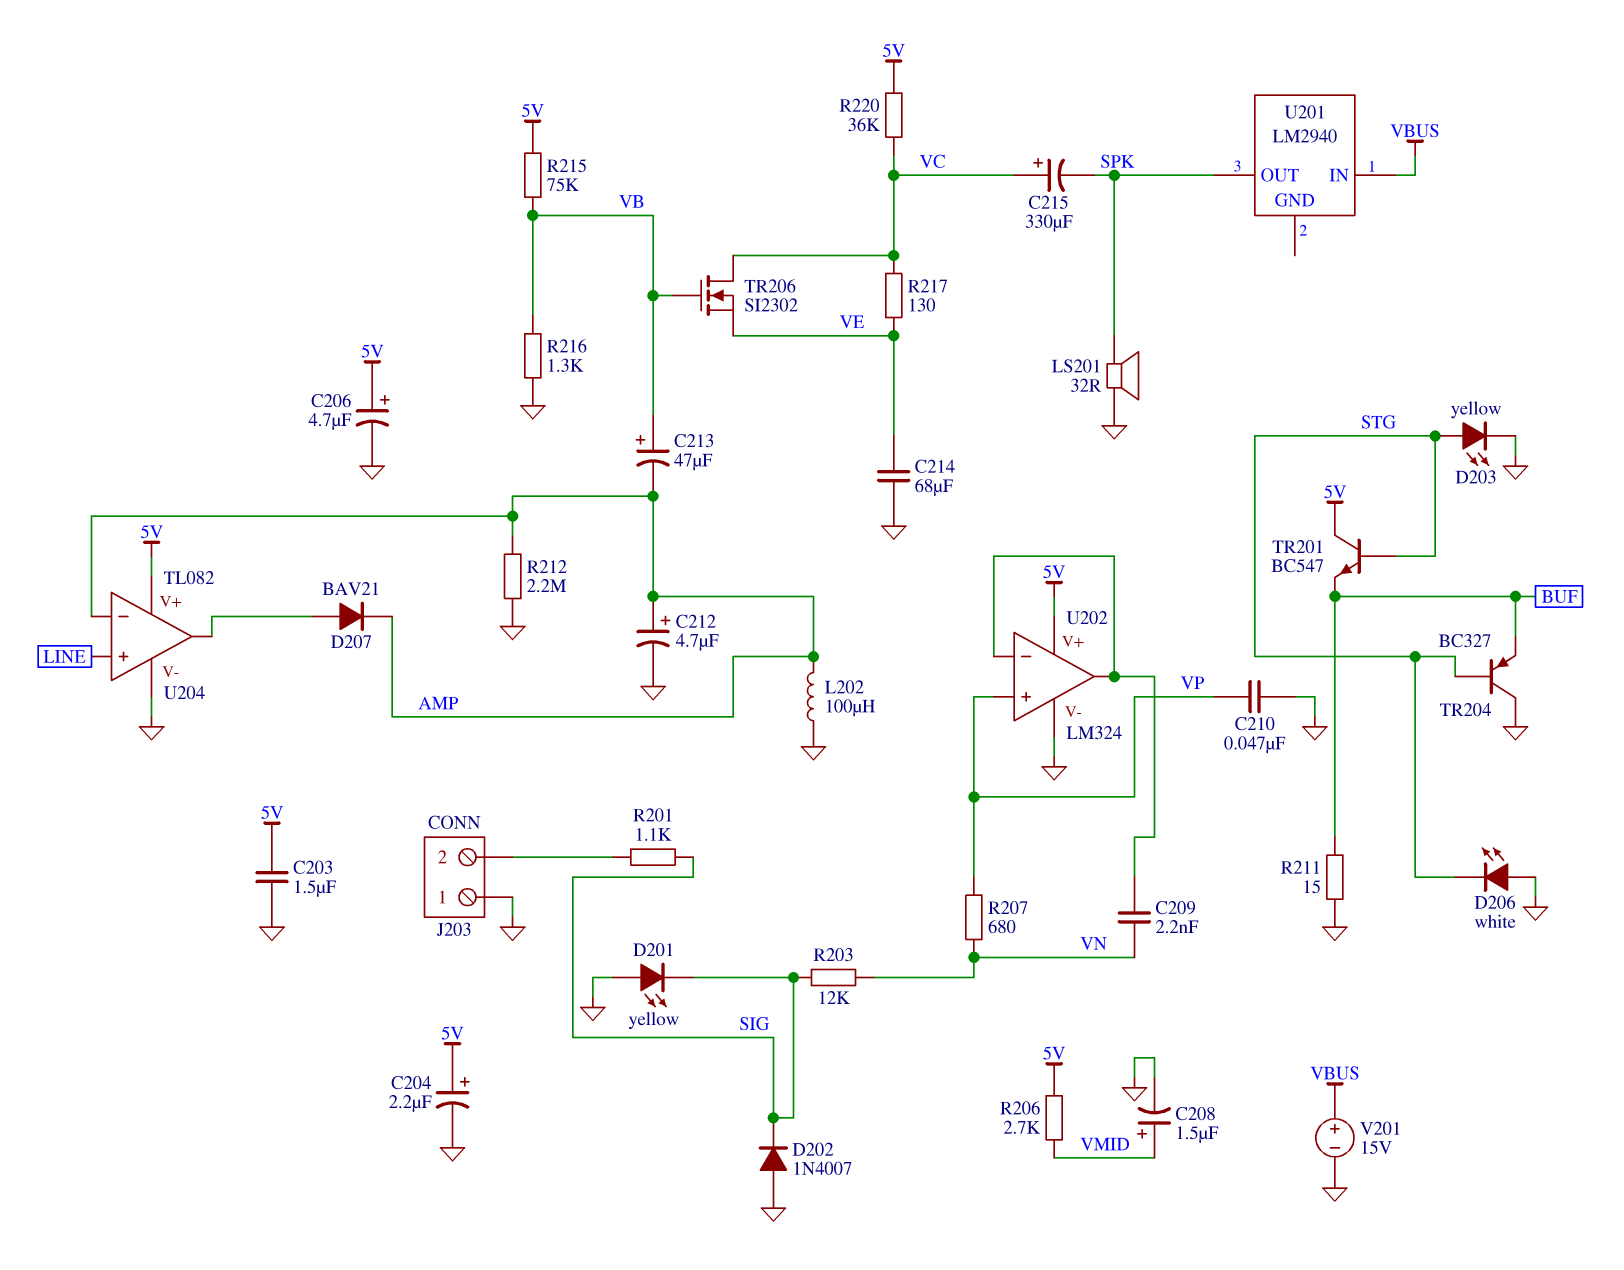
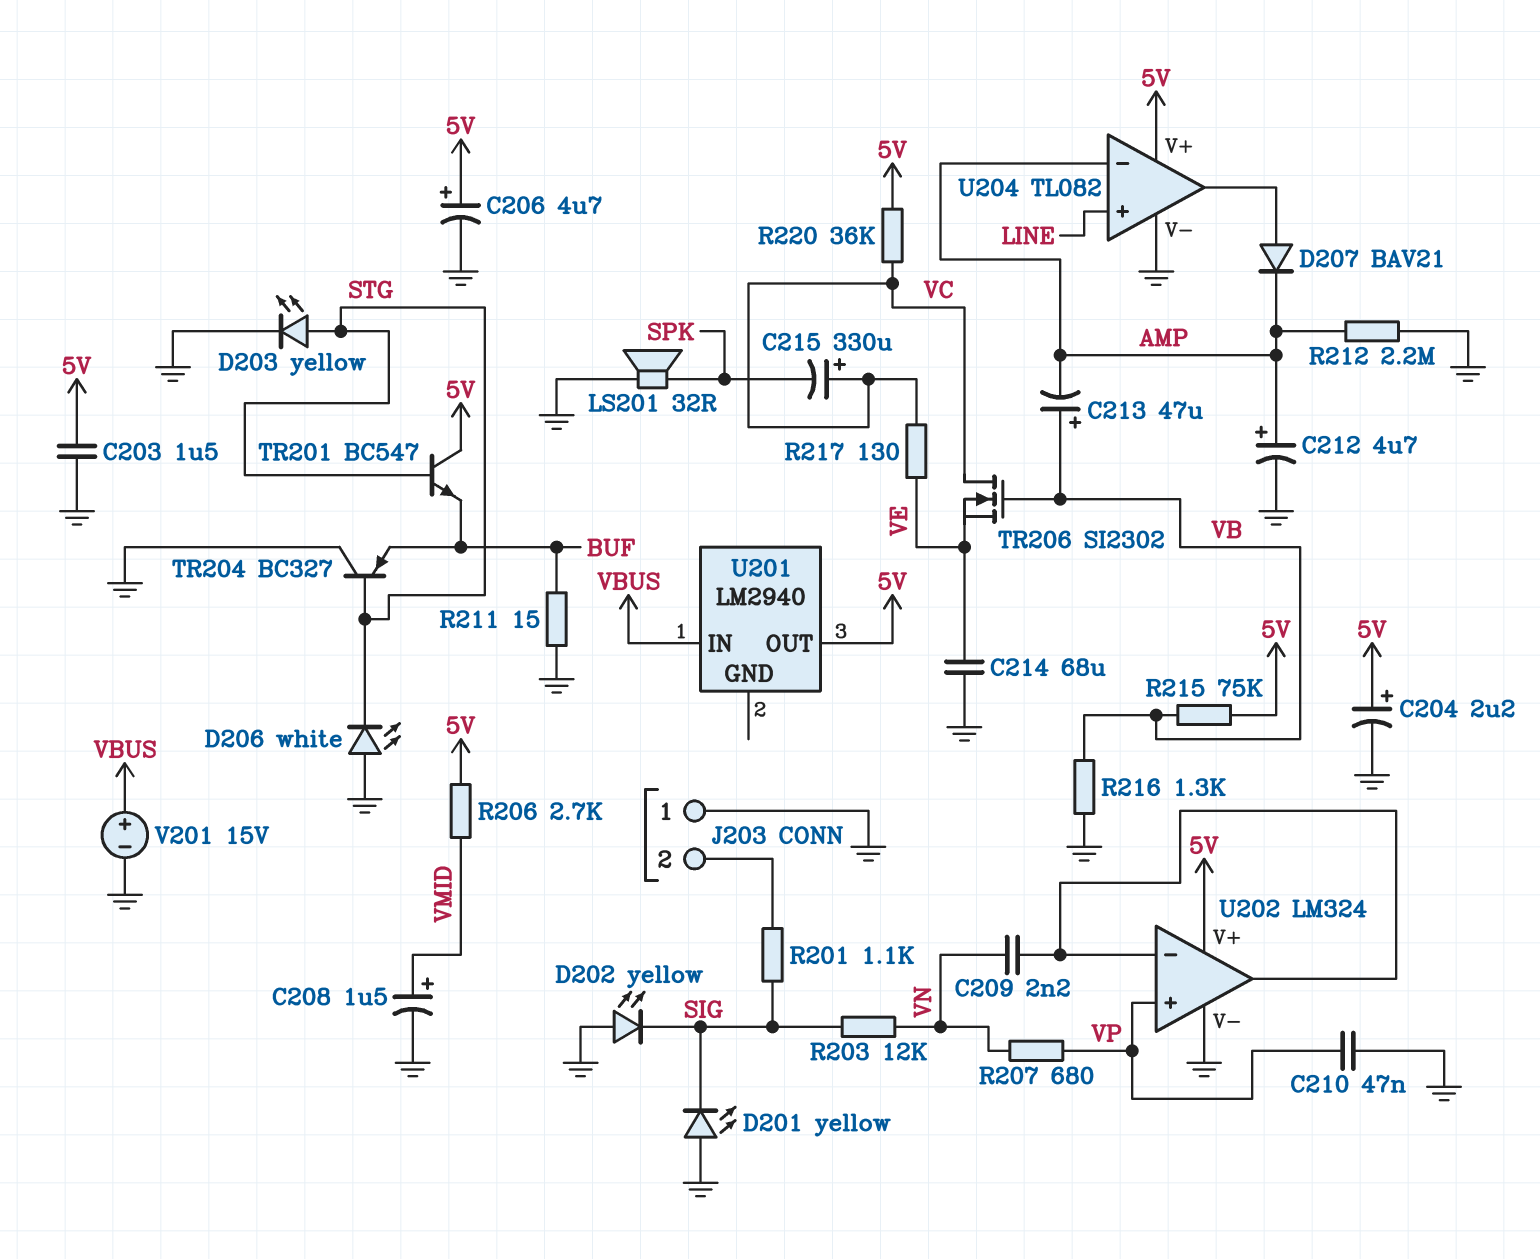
D202: diode 1N4007 (A GND, K SIG) -> LED yellow (A GND, K SIG)
L202: 100uH (AMP, GND) -> none
U201 pin OUT: SPK -> 5V

